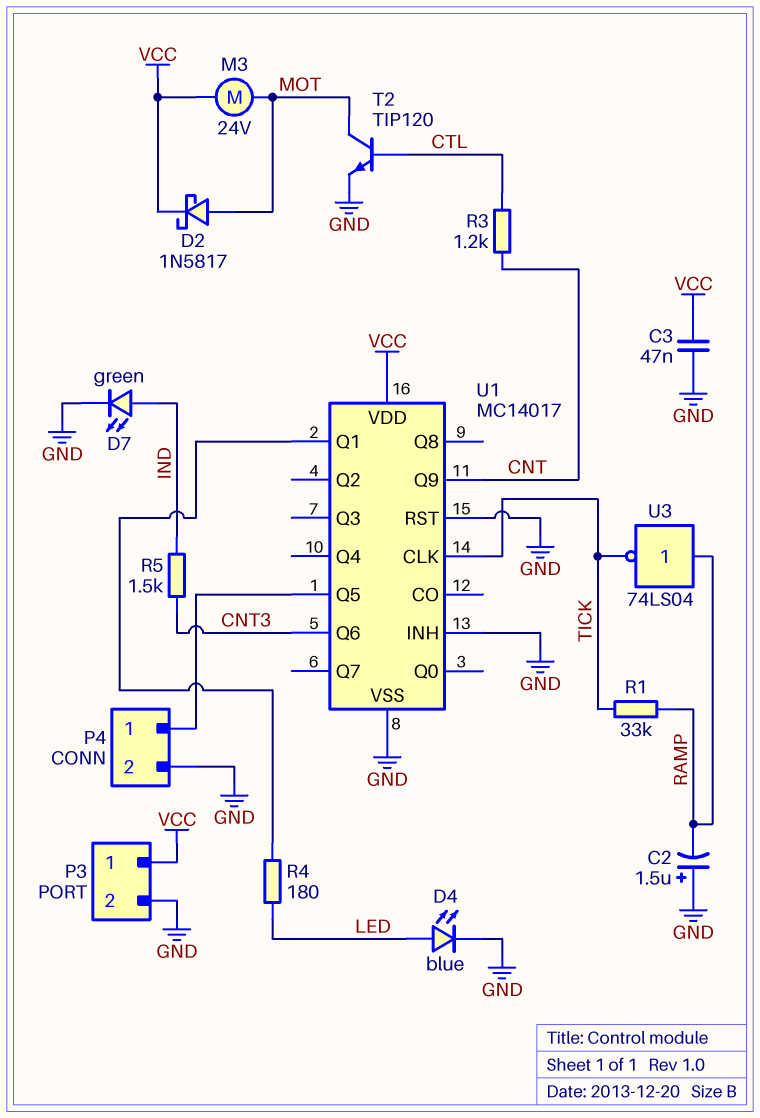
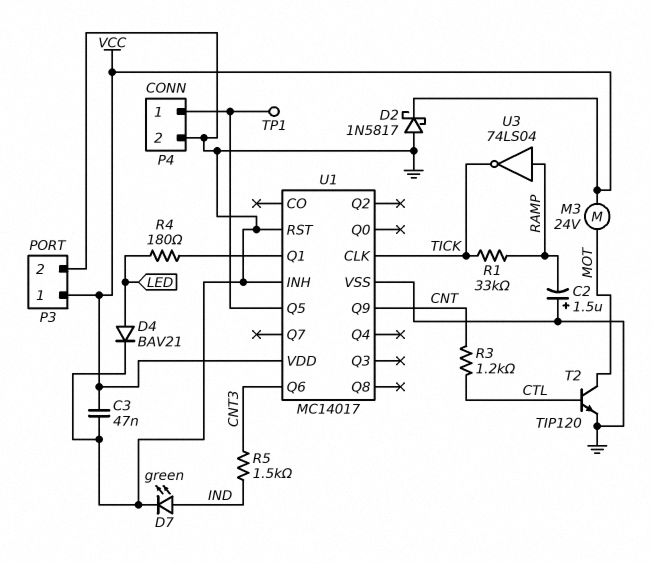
D2: schottky 1N5817 (A MOT, K VCC) -> schottky 1N5817 (A GND, K VCC)
D4: LED blue (A LED, K GND) -> diode BAV21 (A LED, K GND)
TP1: none -> test point (P4/1)

